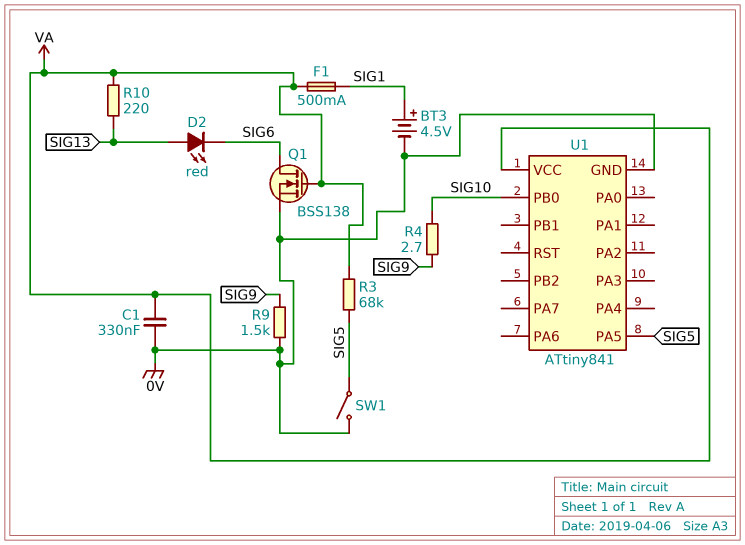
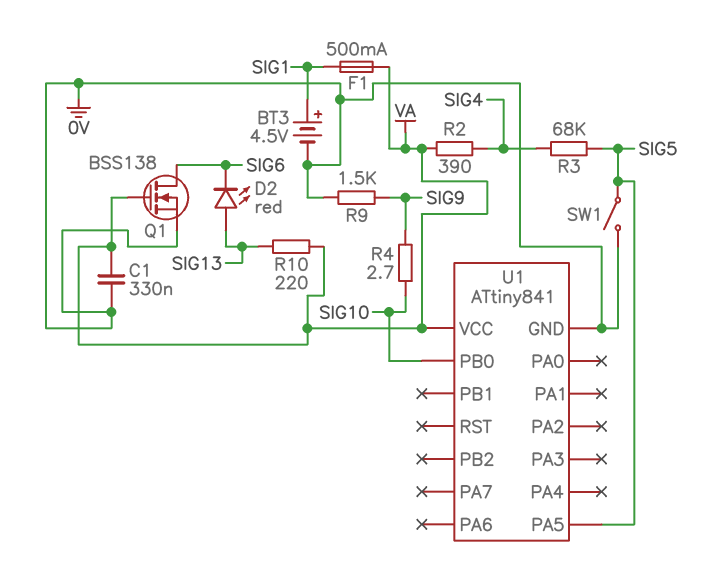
R2: none -> 390 (SIG4, VA)
R3: 68k (SIG5, VA) -> 68k (SIG4, SIG5)

